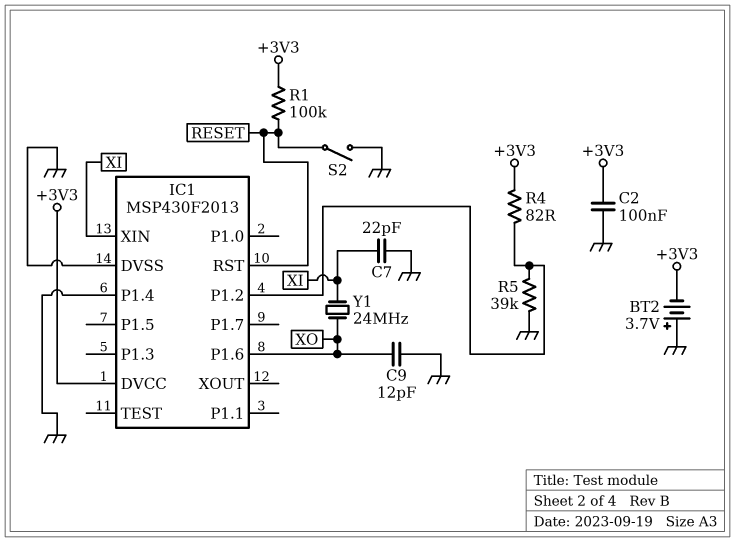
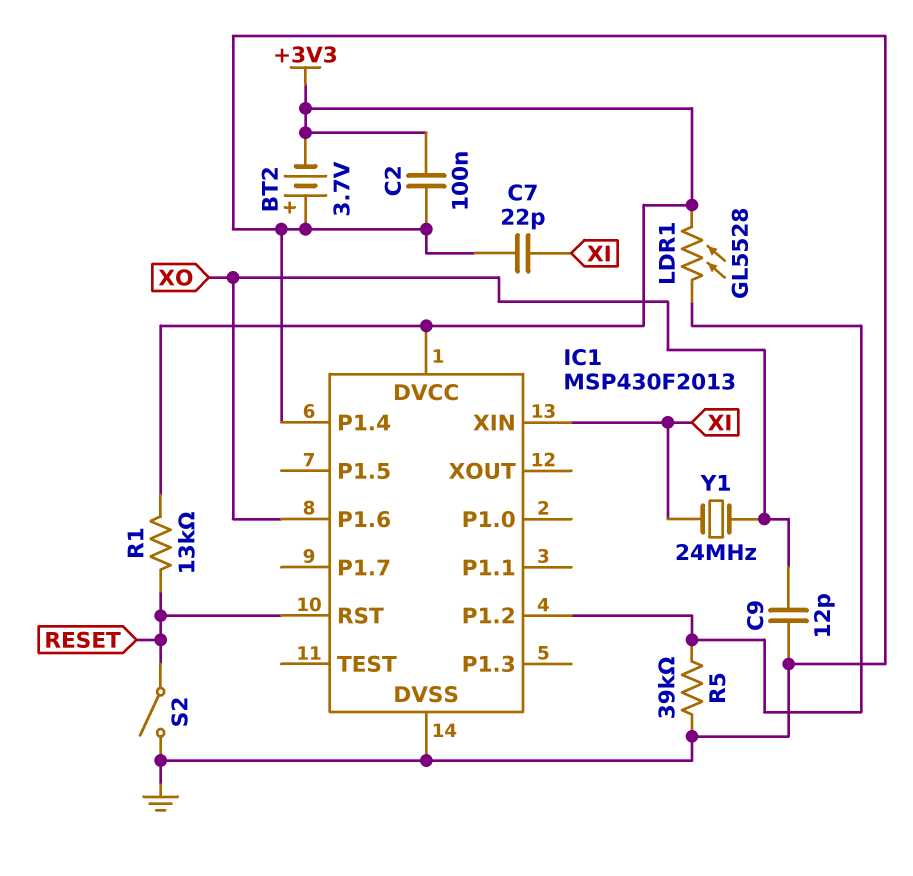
LDR1: none -> GL5528 (+3V3, IC1/P1.2)
R1: 100k (+3V3, RESET) -> 13k (+3V3, RESET)
R4: 82 (+3V3, IC1/P1.2) -> none

